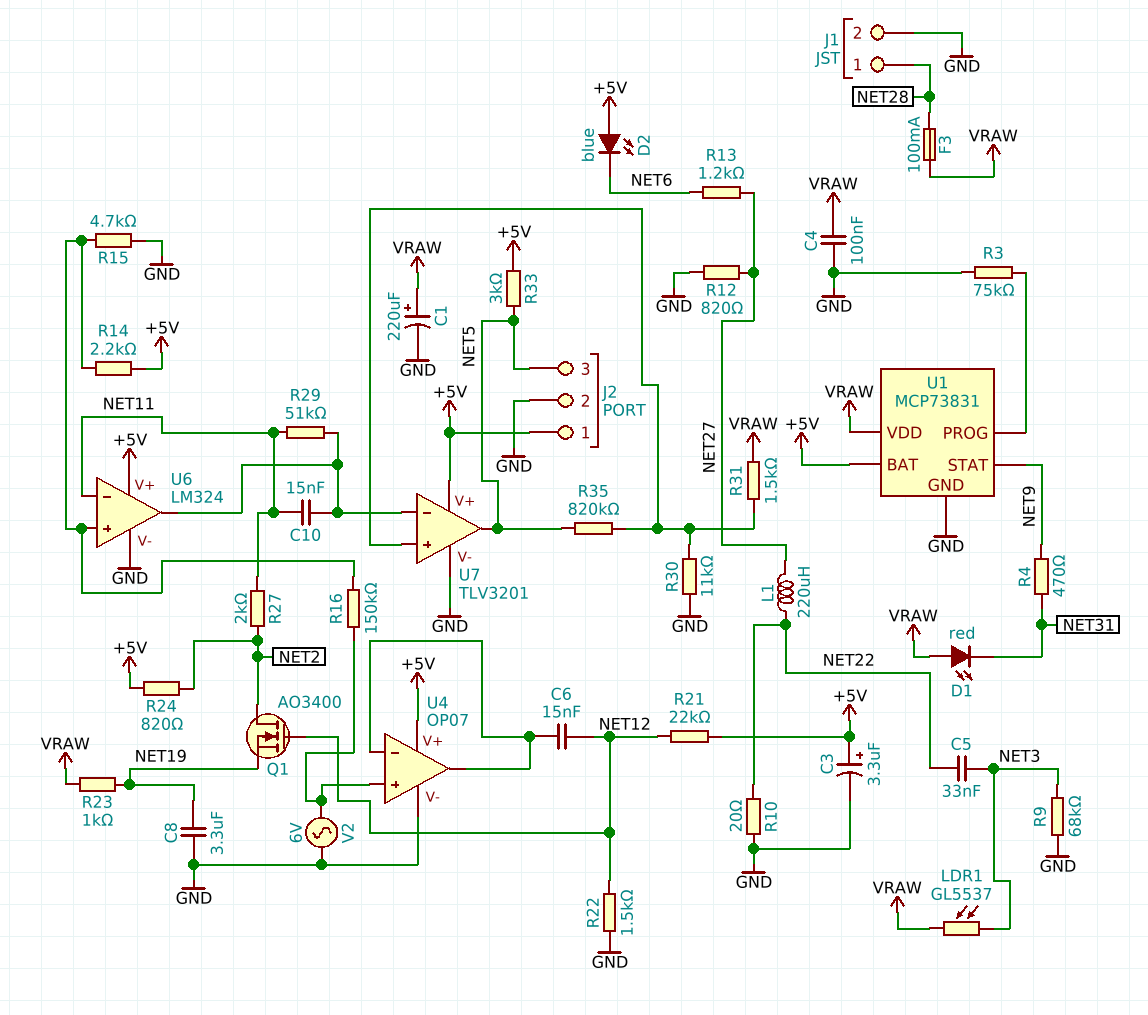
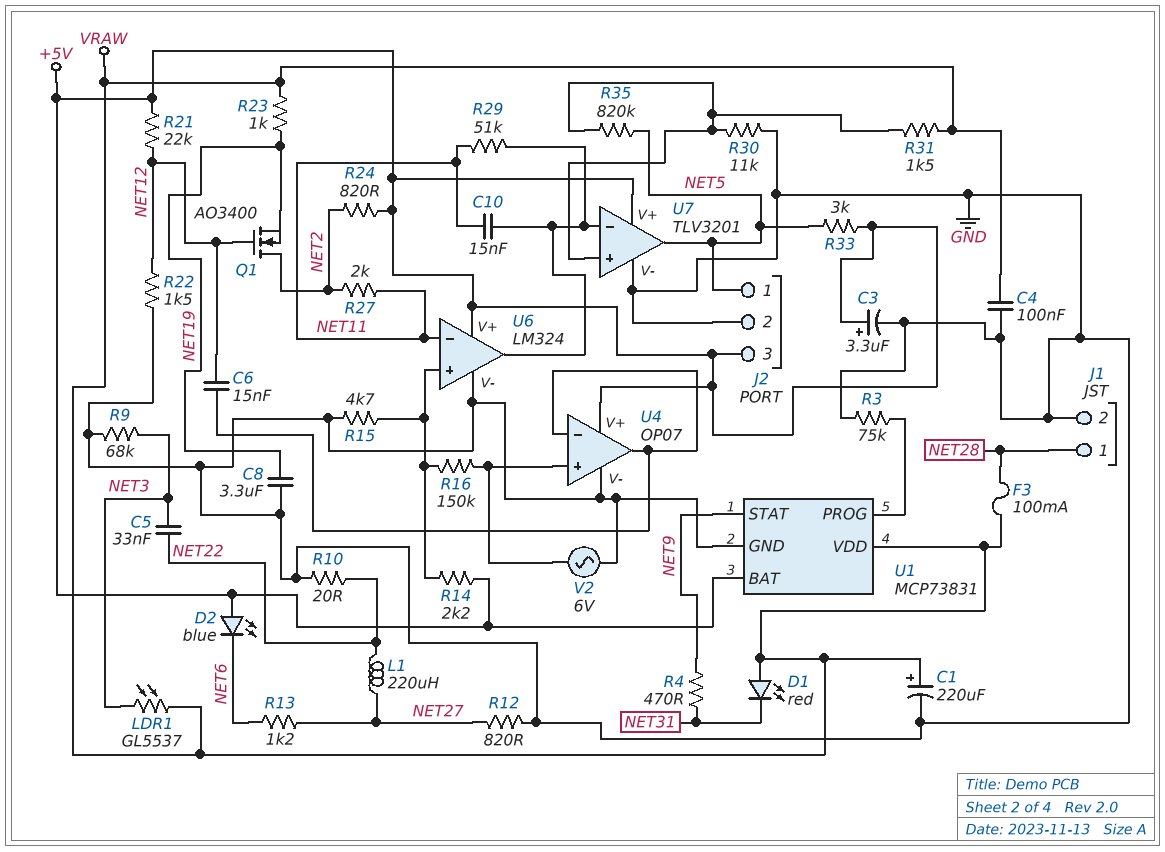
J2 pin 1: +5V -> NET5
J2 pin 3: NET5 -> +5V

